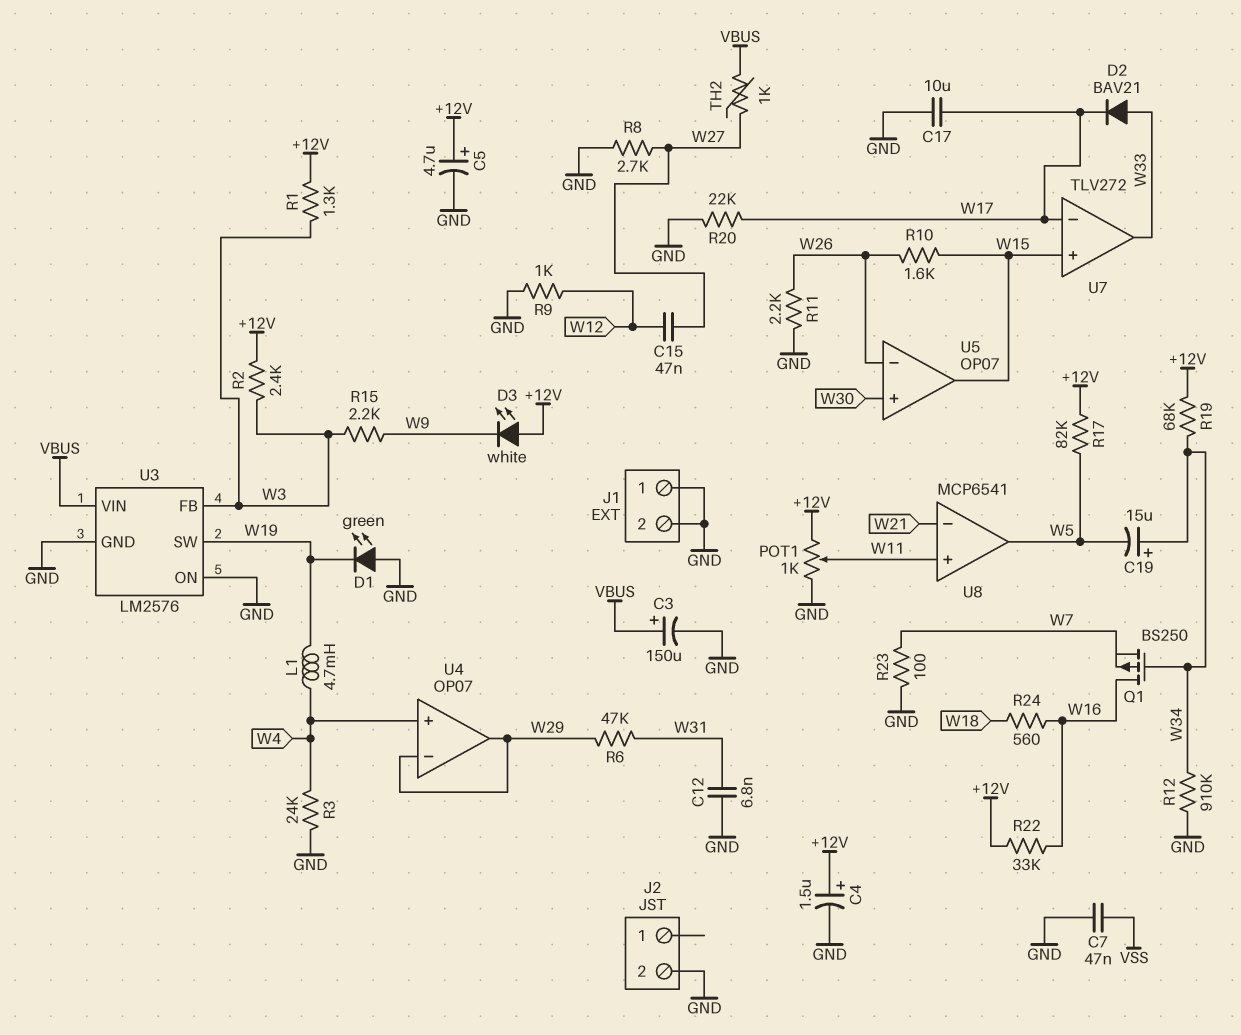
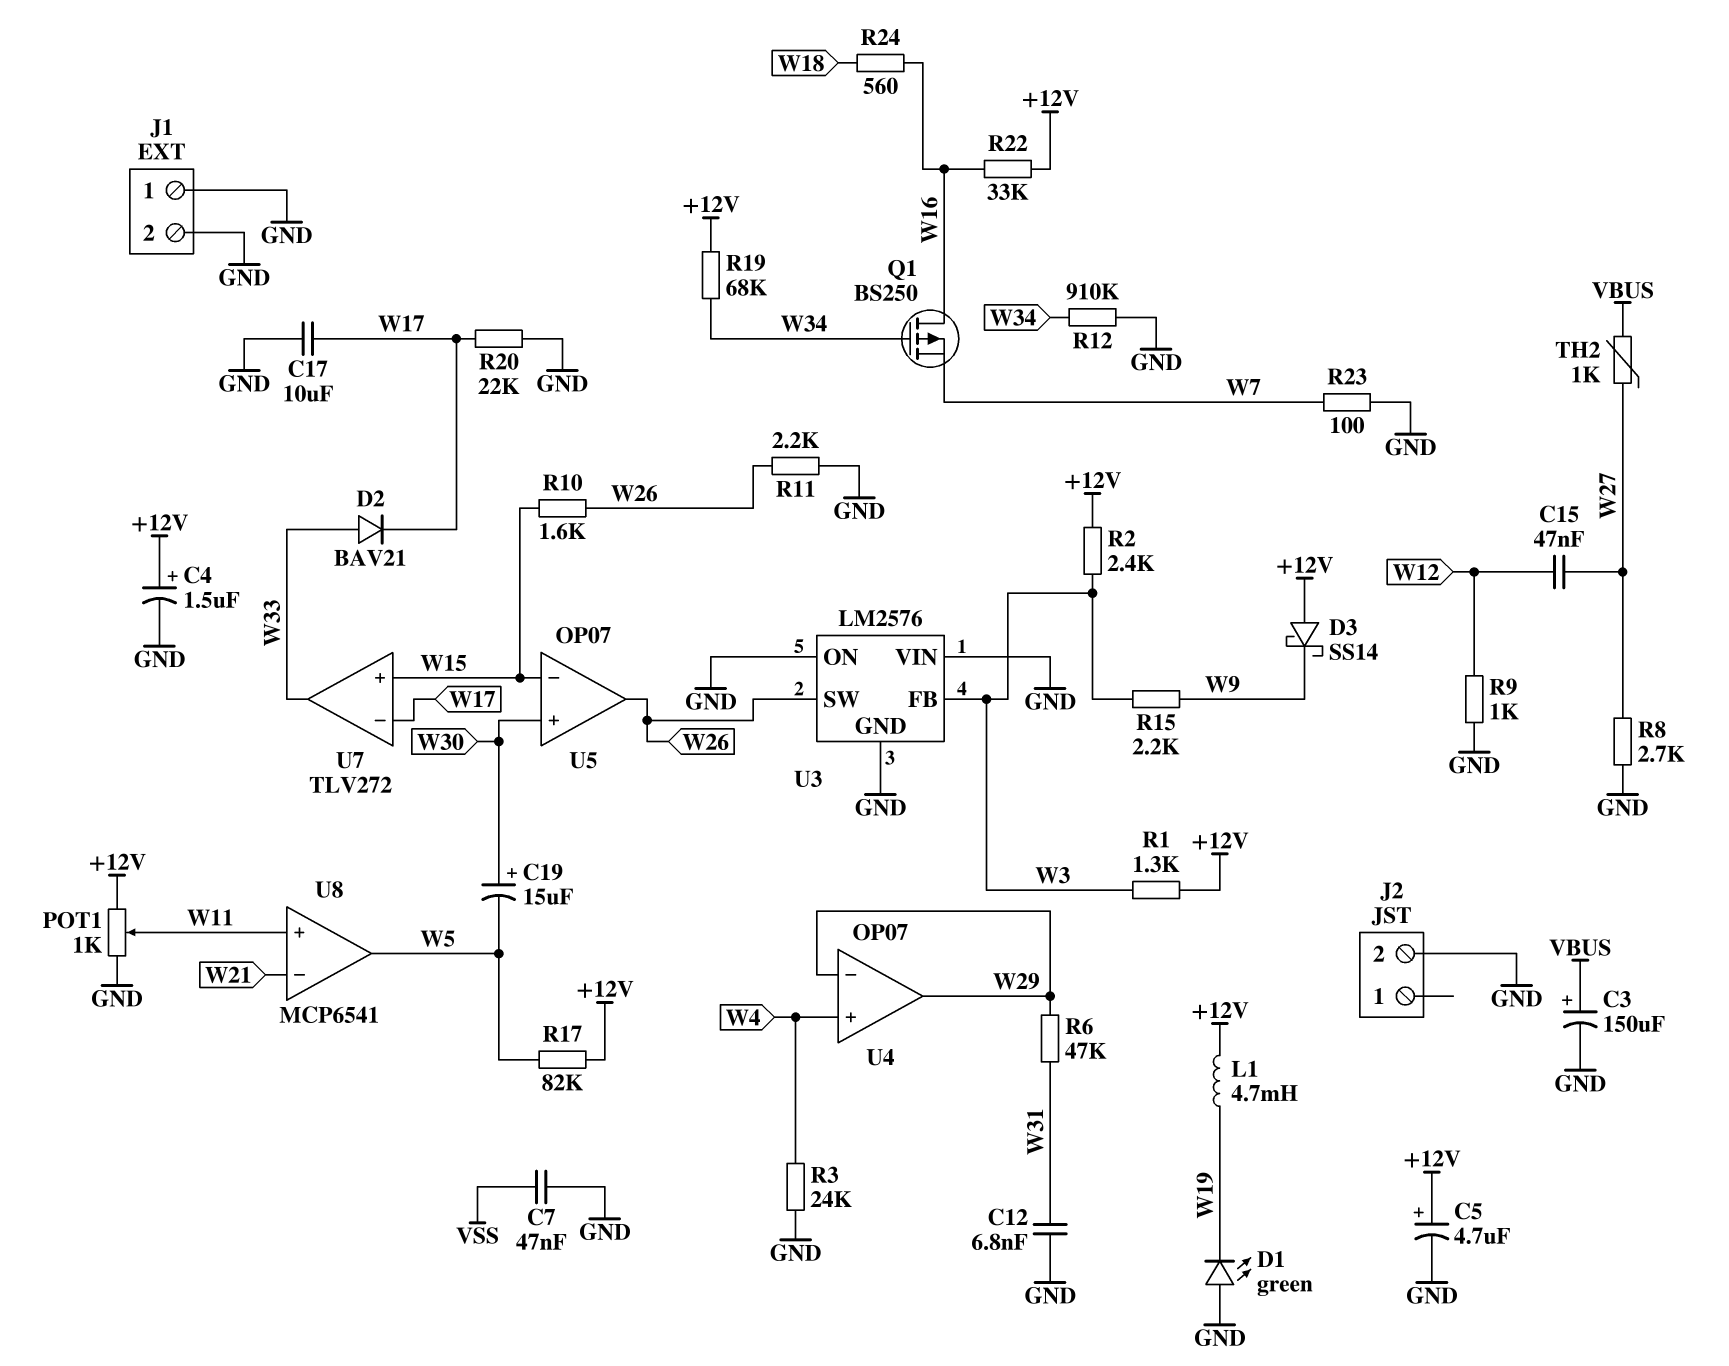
C19: 15uF (plus W34, minus W5) -> 15uF (plus W30, minus W5)
D3: LED white (A +12V, K W9) -> schottky SS14 (A +12V, K W9)
L1: 4.7mH (W4, W19) -> 4.7mH (+12V, W19)
U3 pin SW: W19 -> W26
U3 pin VIN: VBUS -> GND
U5 pin in-: W26 -> W15
U5 pin out: W15 -> W26

